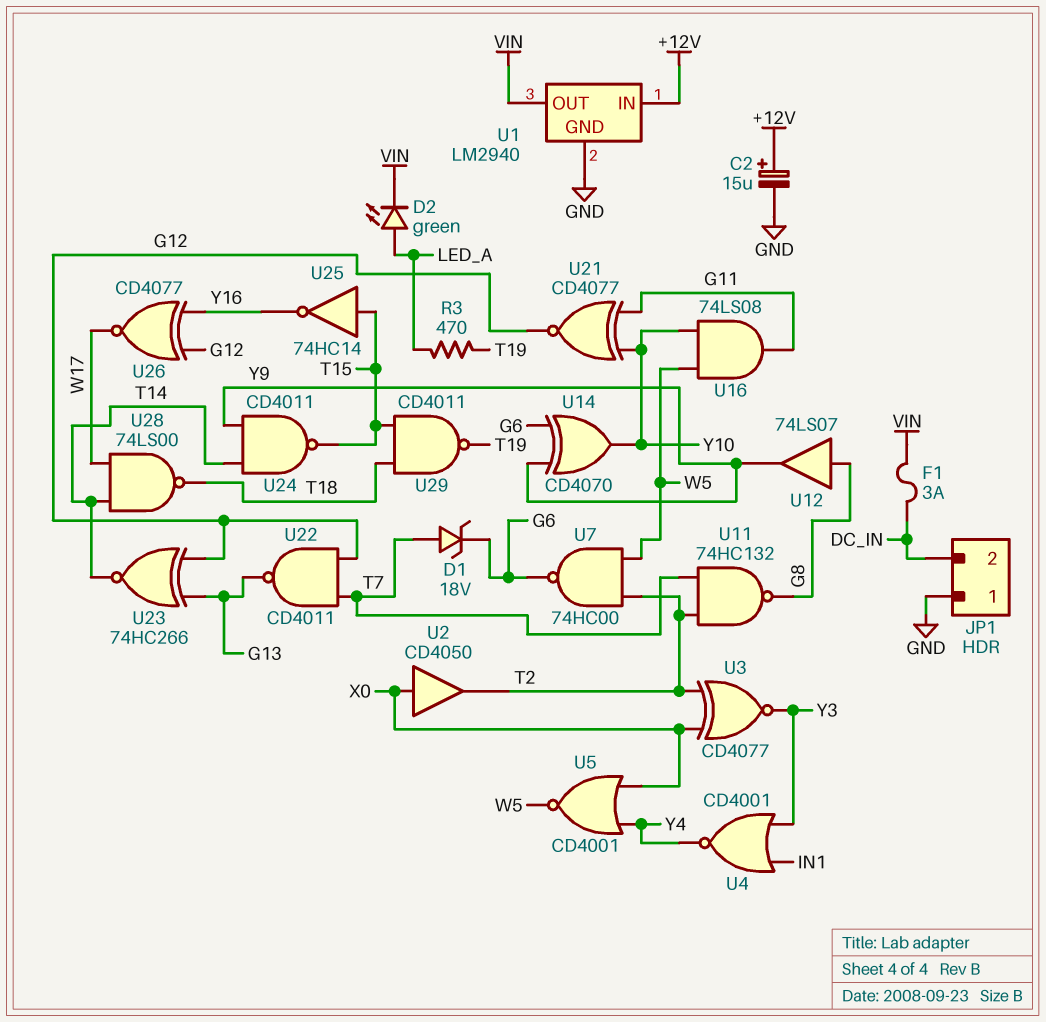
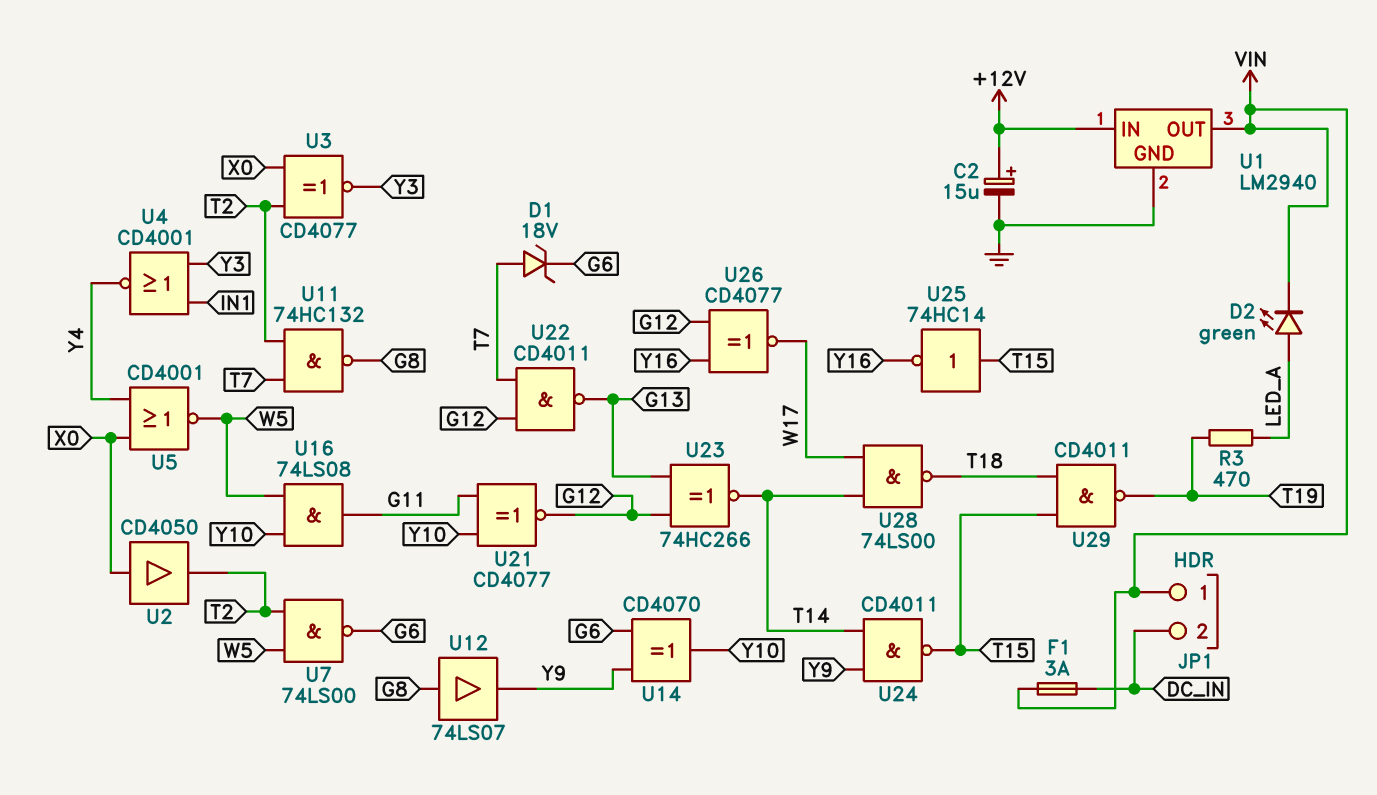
JP1 pin 1: GND -> VIN
U7: NAND 74HC00 (in T2, in W5, out G6) -> NAND 74LS00 (in T2, in W5, out G6)

